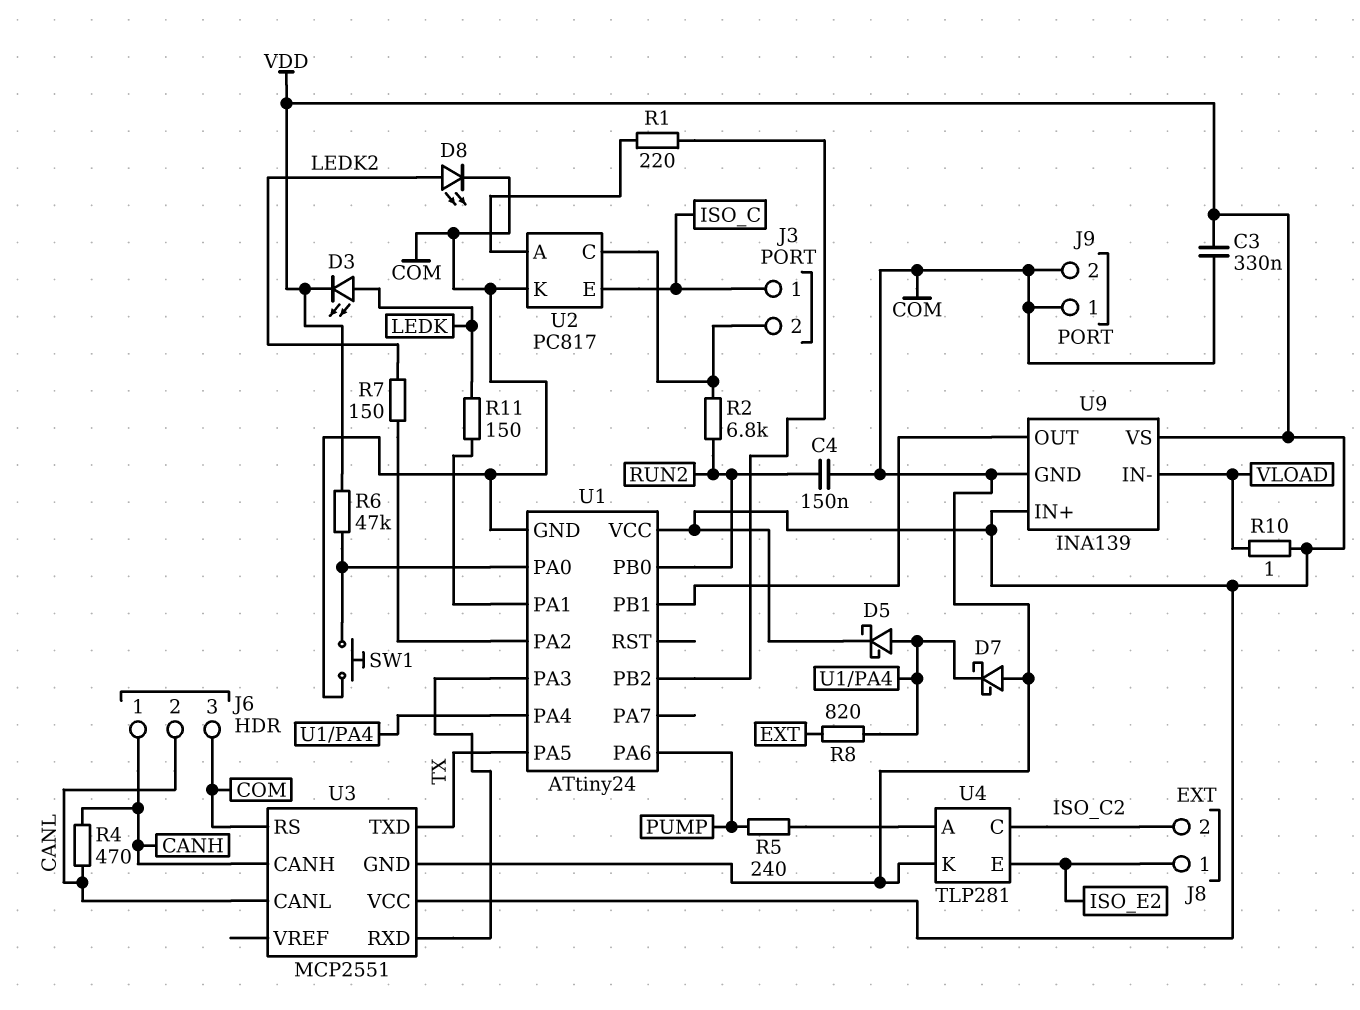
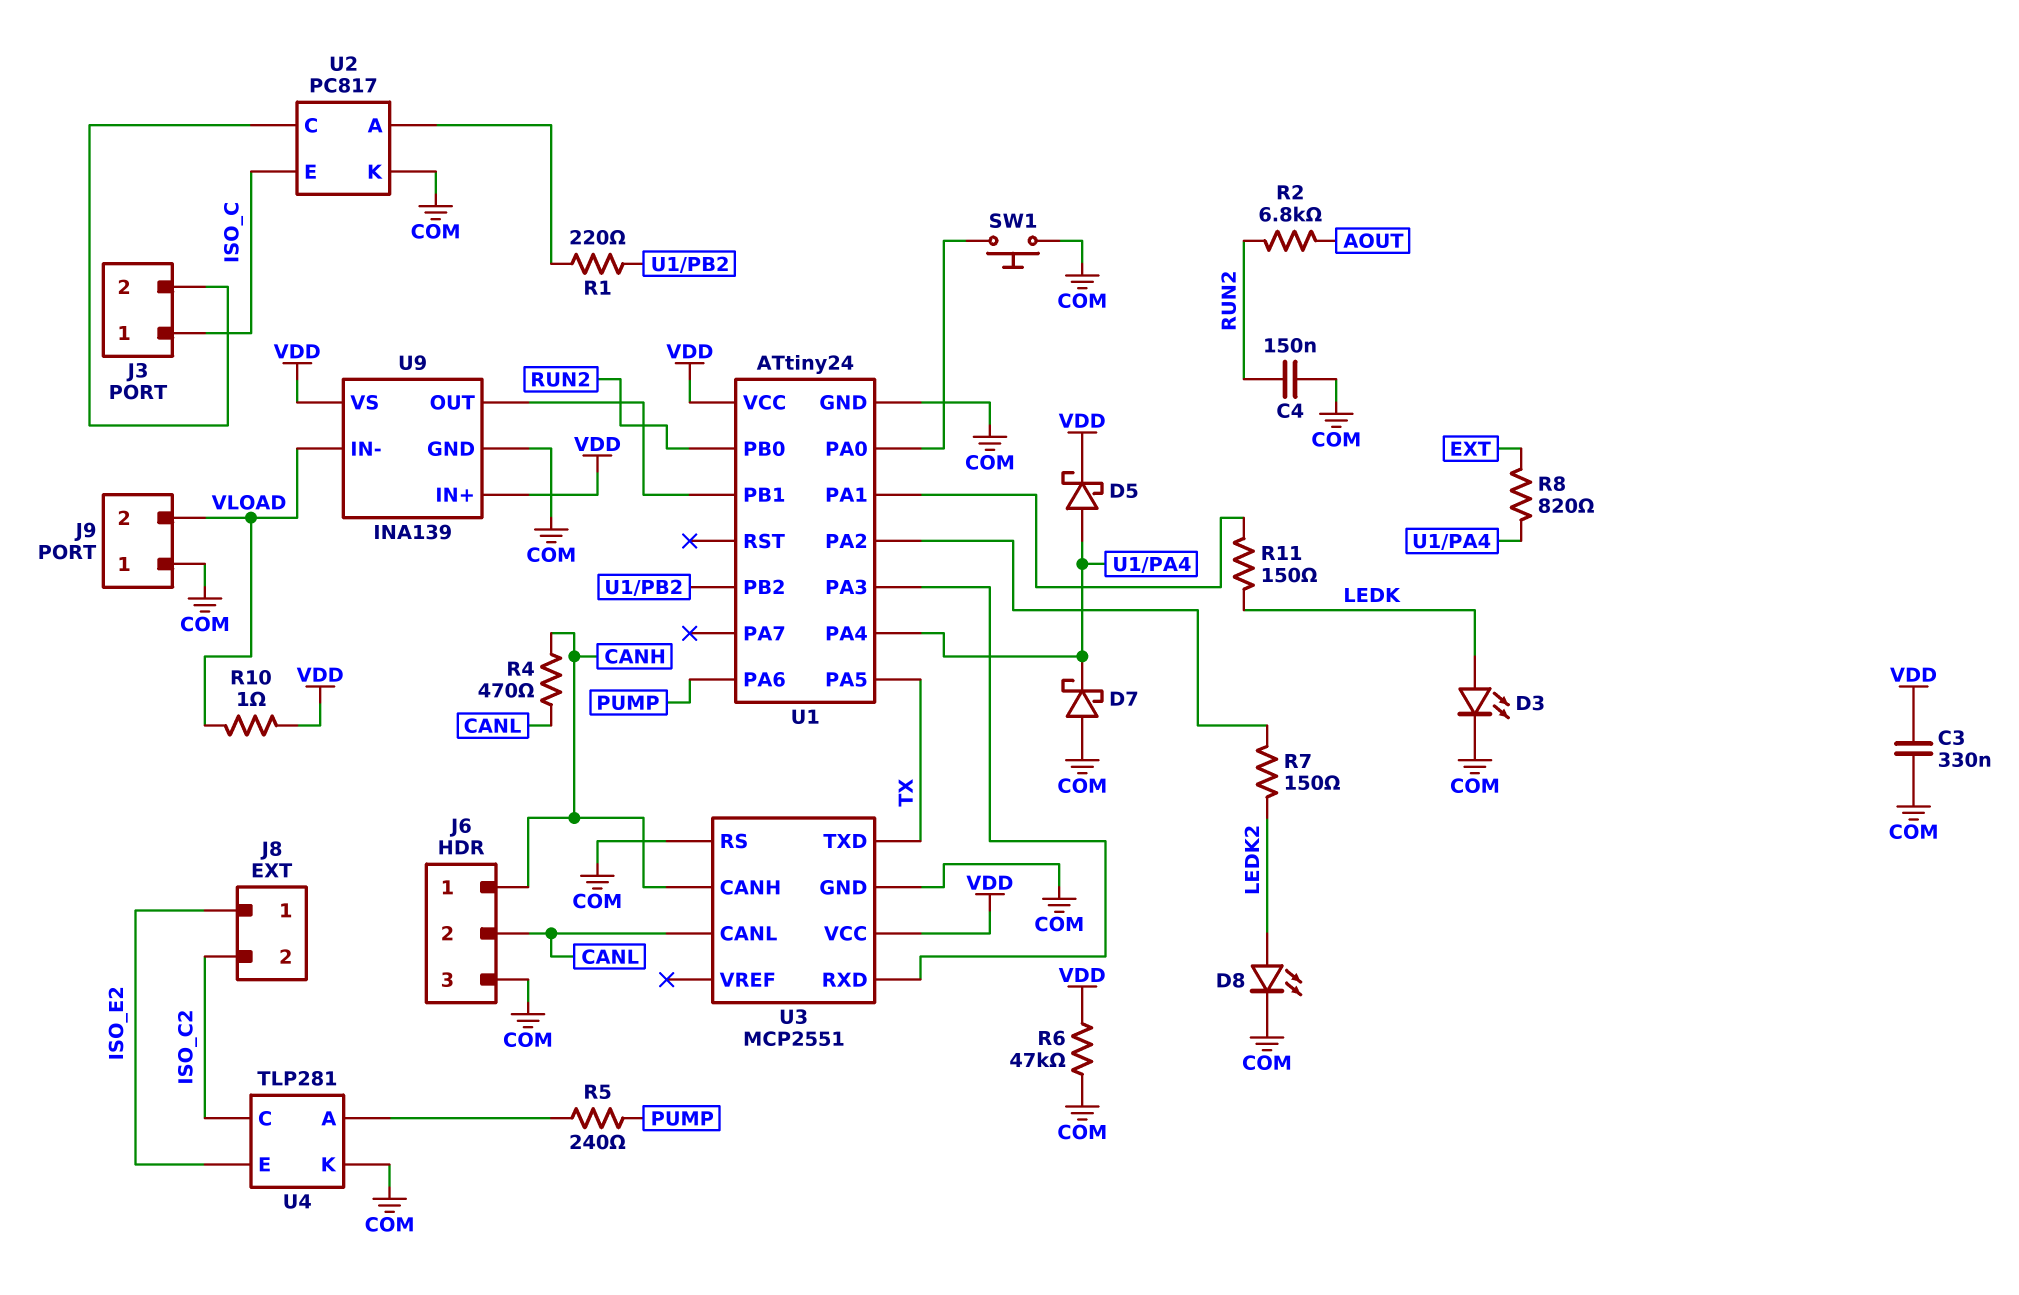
D3: LED (A LEDK, K VDD) -> LED (A LEDK, K COM)
J9 pin 2: COM -> VLOAD
R2: 6.8k (J3/2, RUN2) -> 6.8k (AOUT, RUN2)
R6: 47k (U1/PA0, VDD) -> 47k (COM, VDD)

